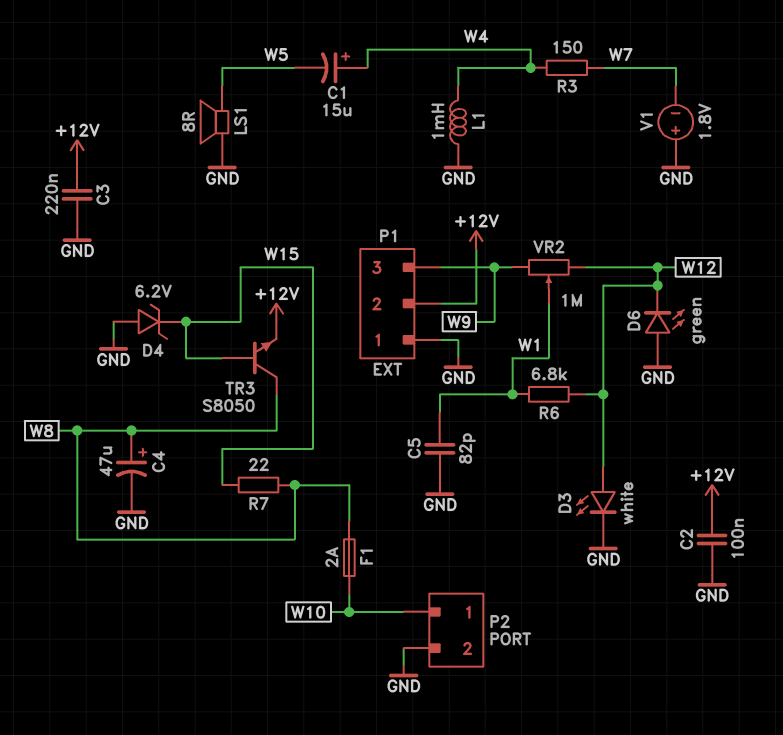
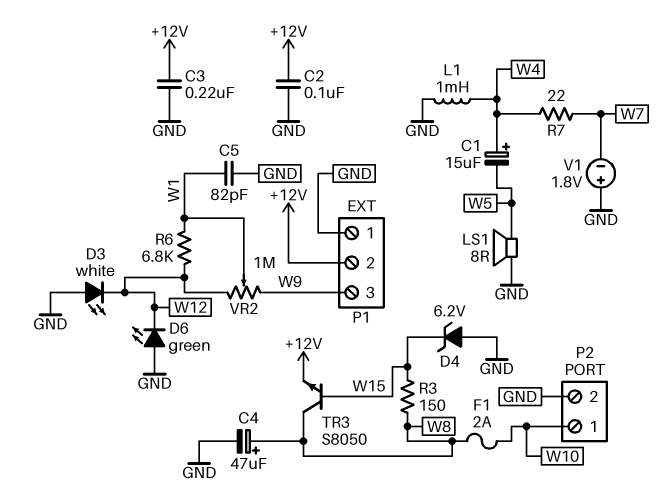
D3: LED white (A W12, K GND) -> LED white (A GND, K W12)
R3: 150 (W4, W7) -> 150 (W8, W15)
R7: 22 (W8, W15) -> 22 (W4, W7)

